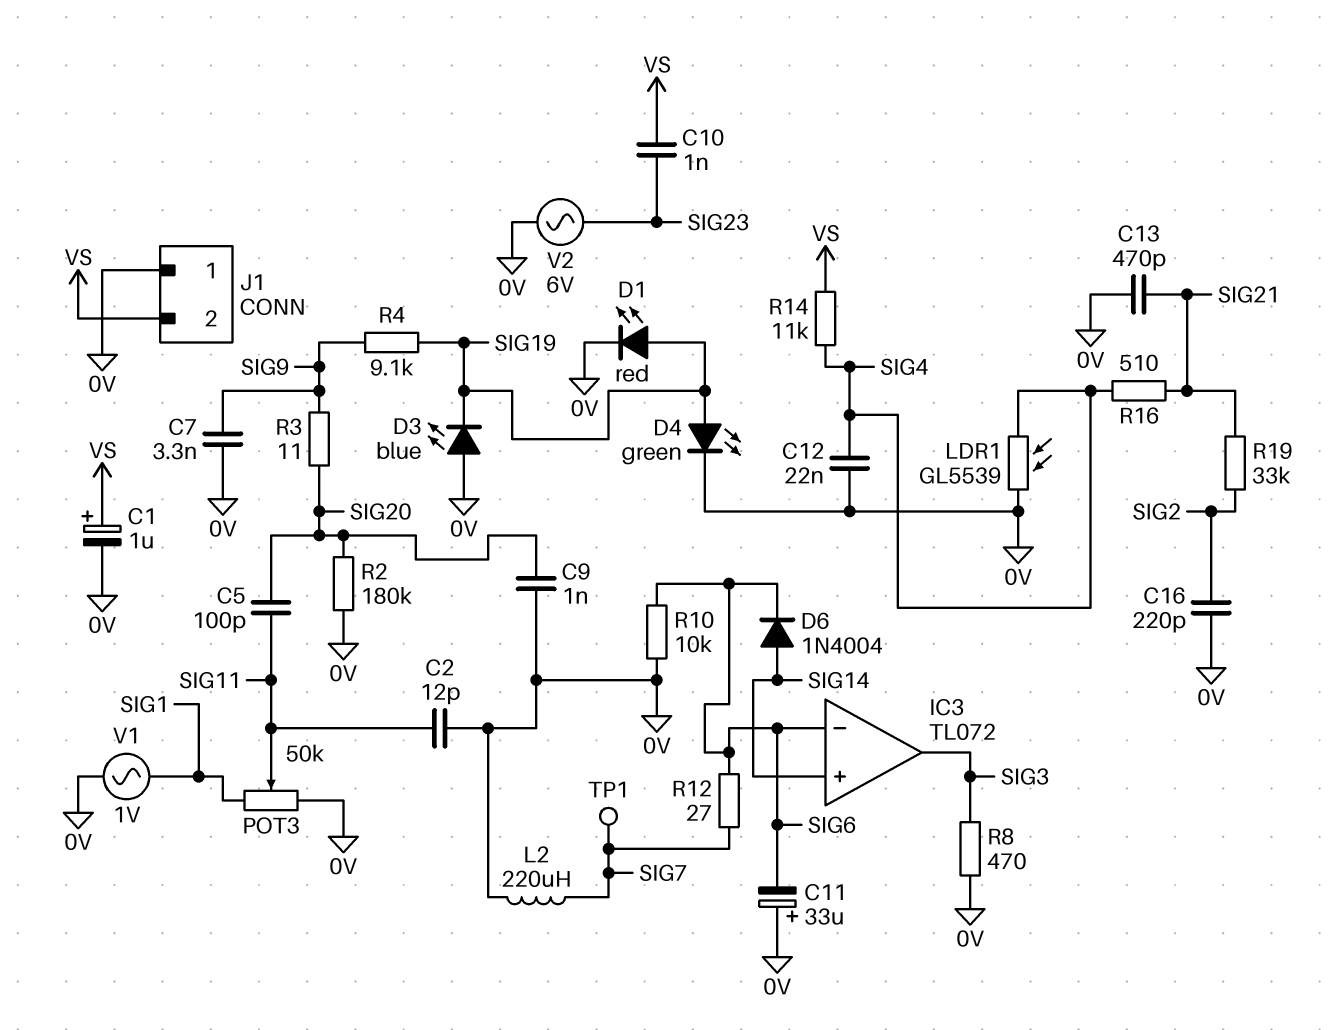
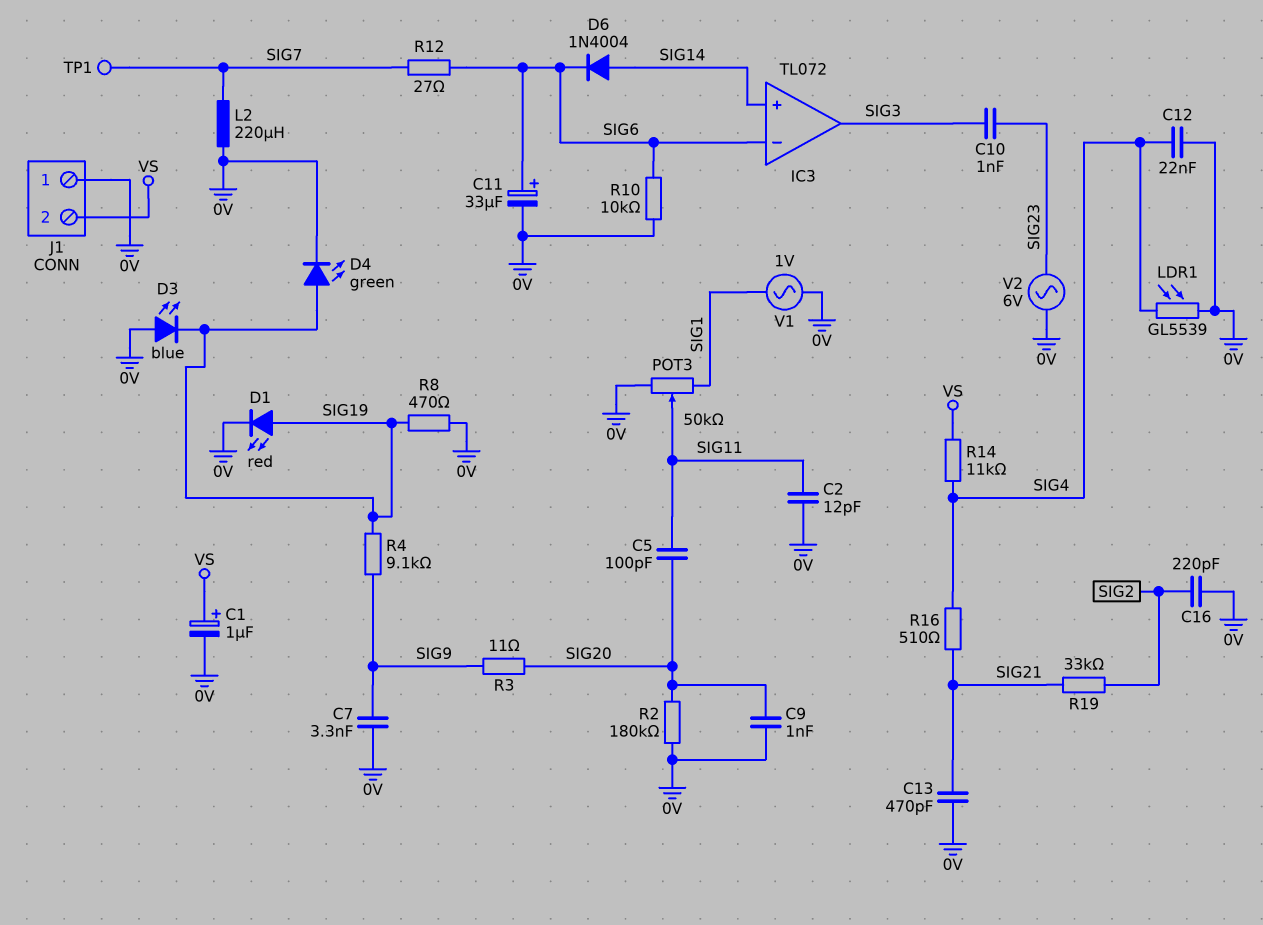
C10: 1nF (SIG23, VS) -> 1nF (SIG3, SIG23)
C11: 33uF (plus 0V, minus SIG6) -> 33uF (plus SIG6, minus 0V)
R8: 470 (0V, SIG3) -> 470 (0V, SIG19)

